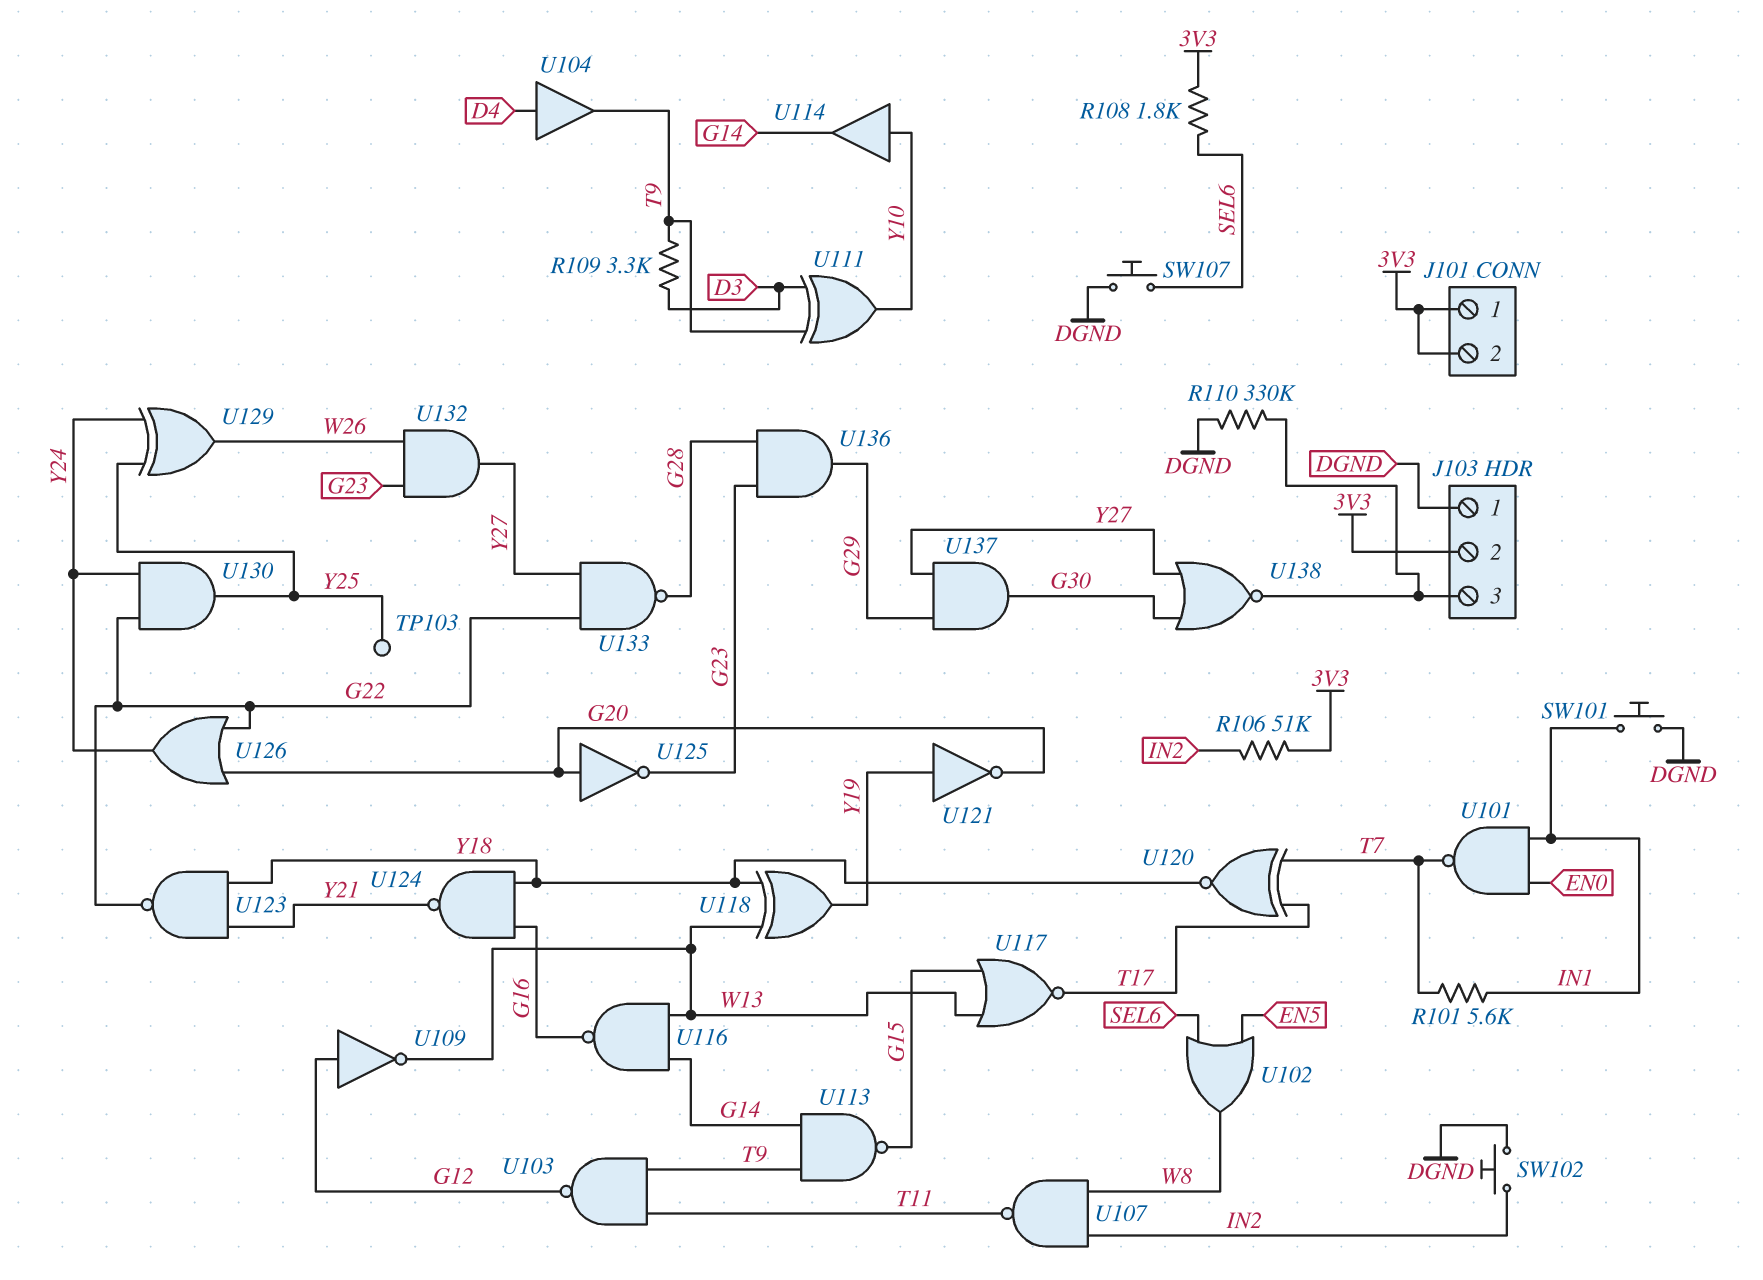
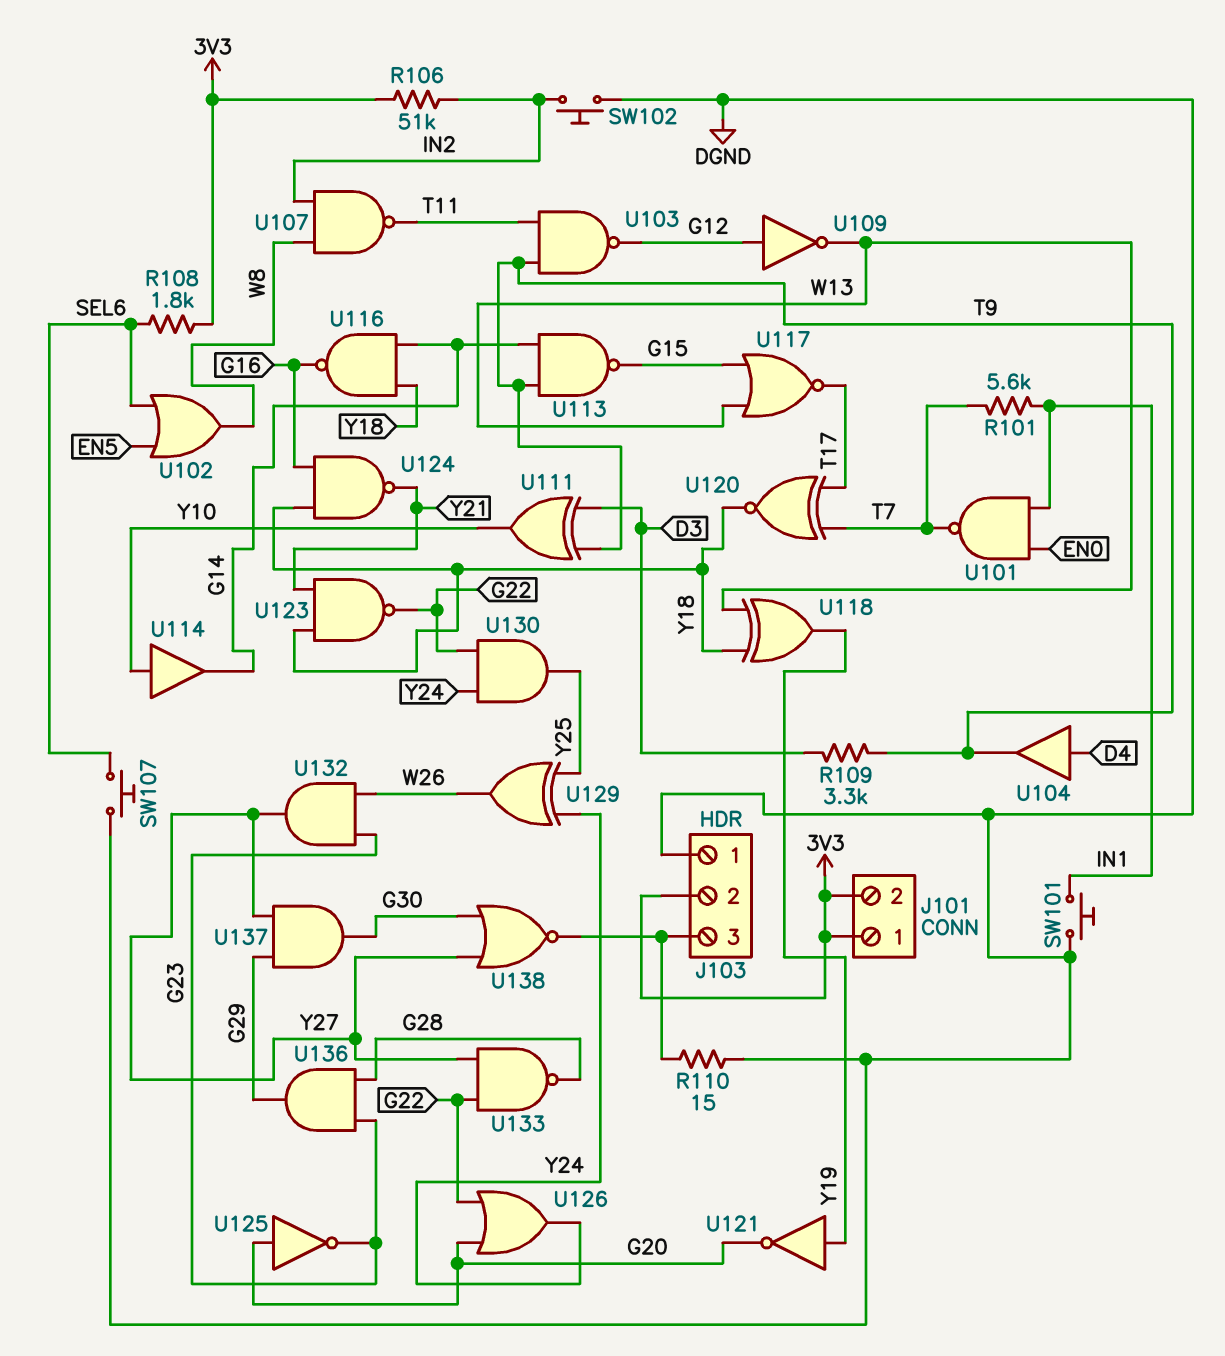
R110: 330k (DGND, J103/3) -> 15 (DGND, J103/3)
TP103: test point (Y25) -> none
U116: NAND (in G14, in W13, out G16) -> NAND (in G14, in Y18, out G16)

